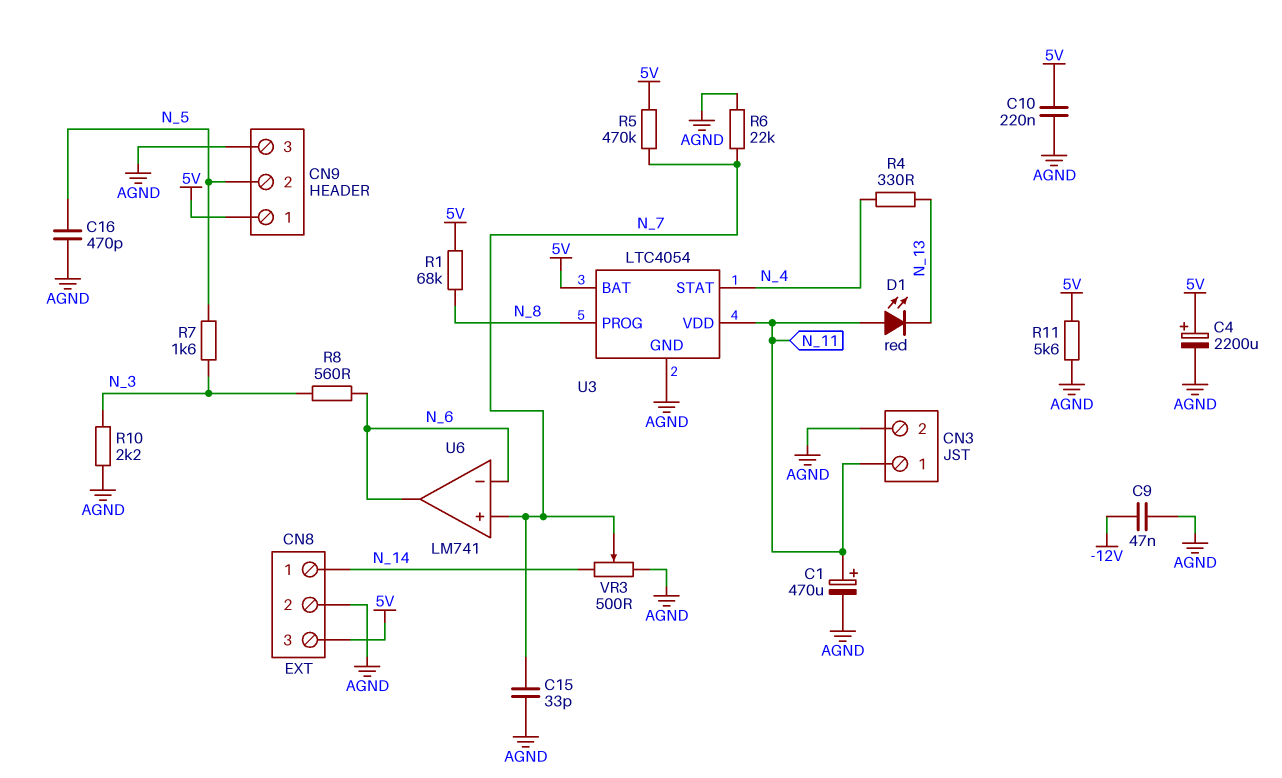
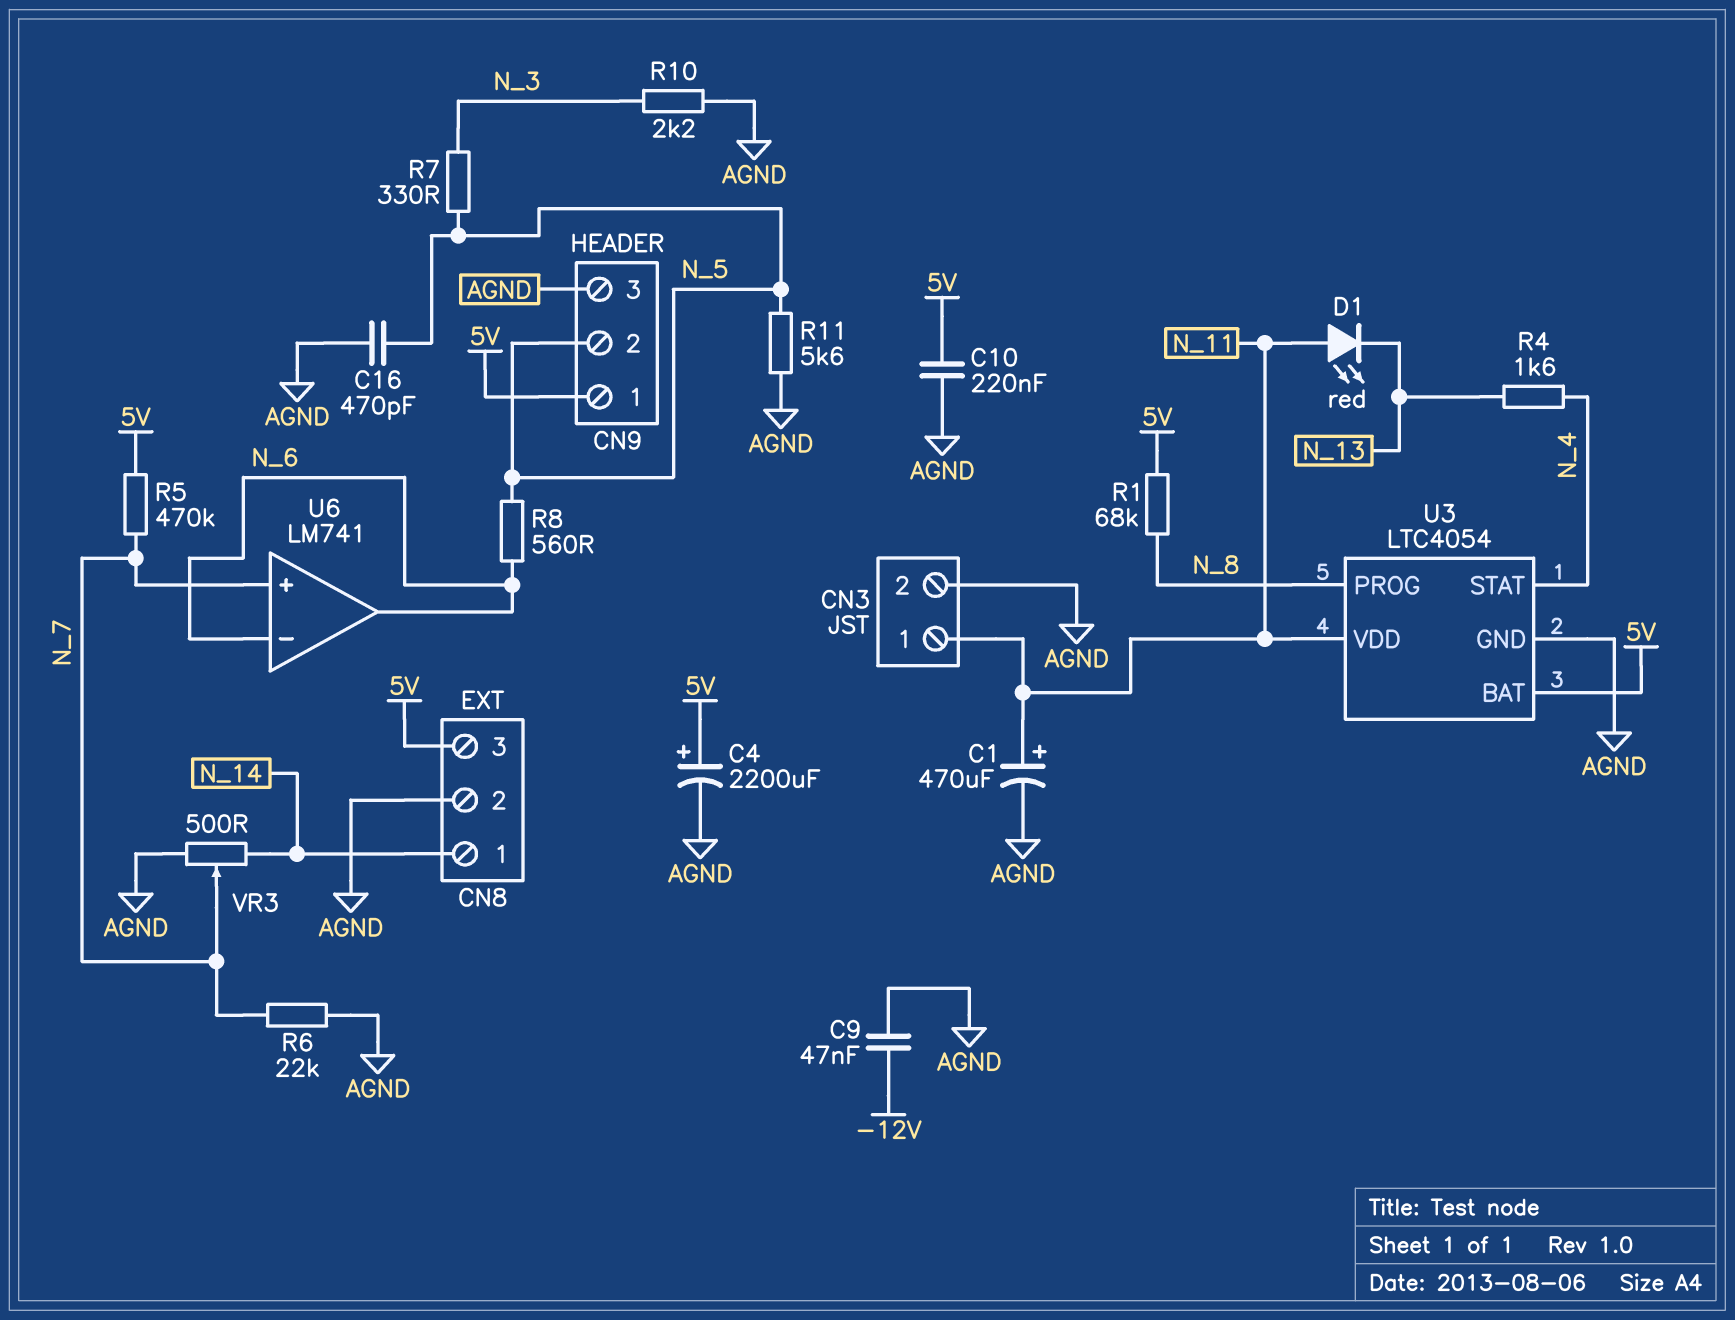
C15: 33pF (AGND, N_7) -> none
R4: 330 (N_4, N_13) -> 1.6k (N_4, N_13)
R7: 1.6k (N_3, N_5) -> 330 (N_3, N_5)
R8: 560 (N_3, N_6) -> 560 (N_5, N_6)
R11: 5.6k (5V, AGND) -> 5.6k (AGND, N_5)

